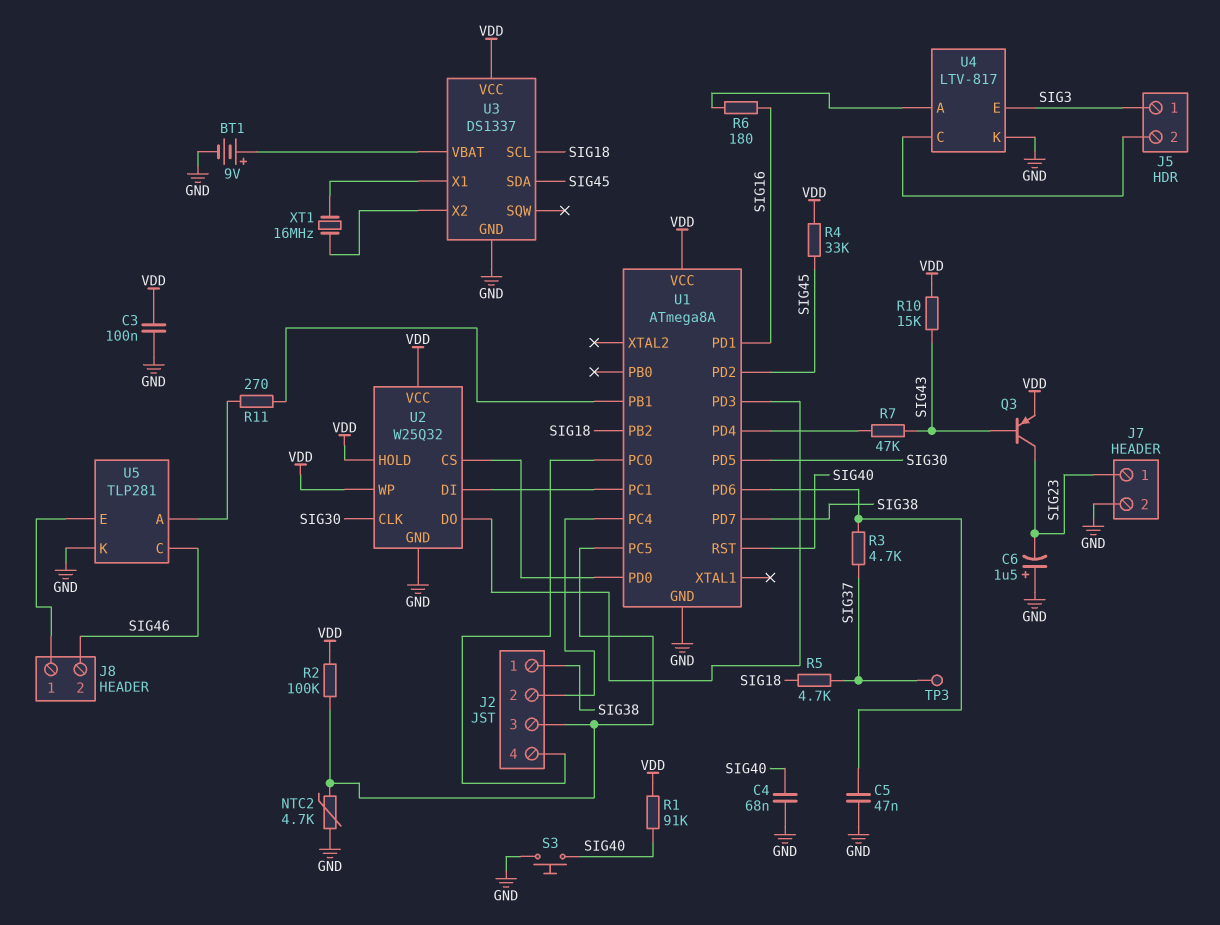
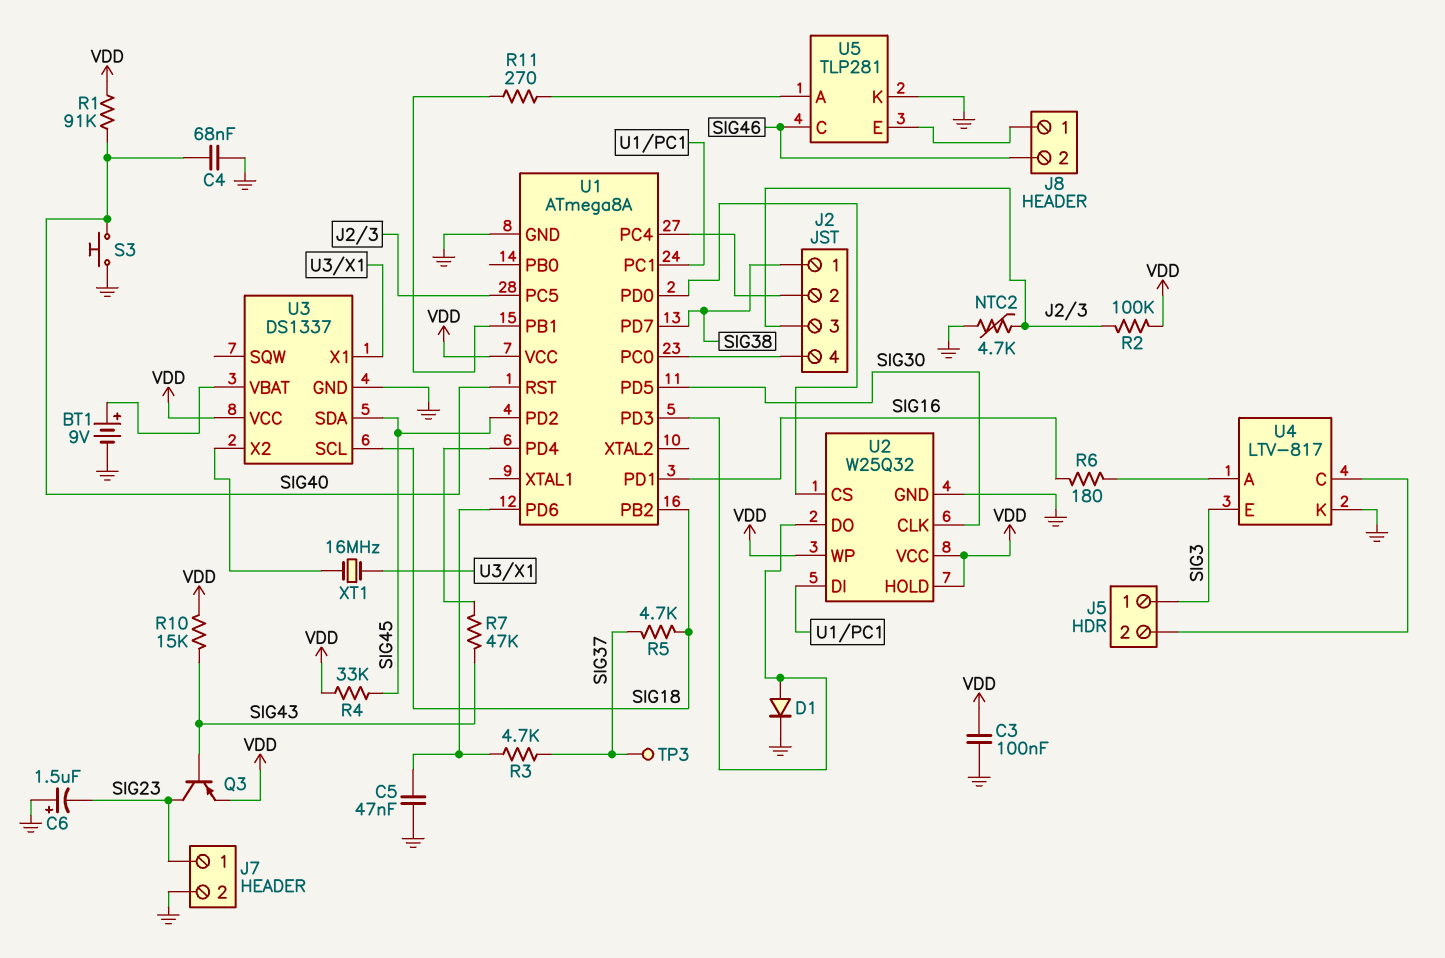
D1: none -> diode (A U1/PD3, K GND)

